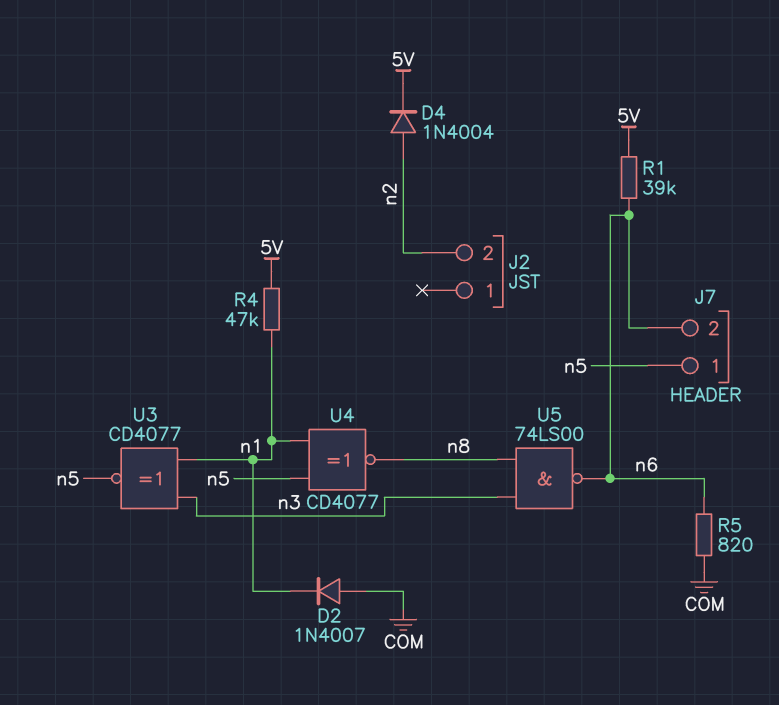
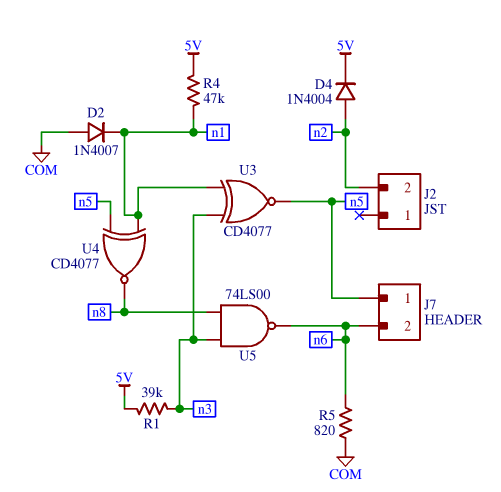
R1: 39k (5V, n6) -> 39k (5V, n3)

